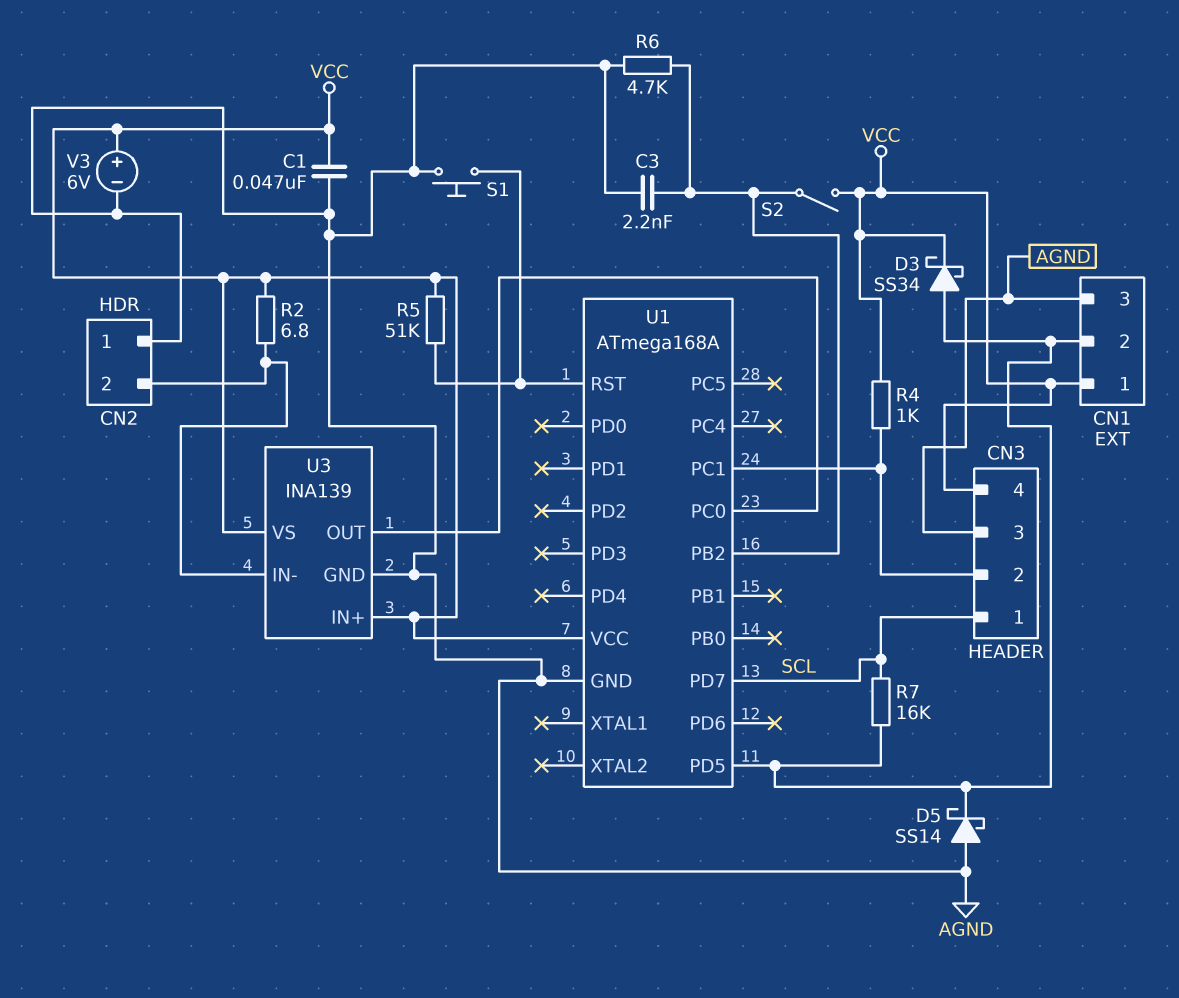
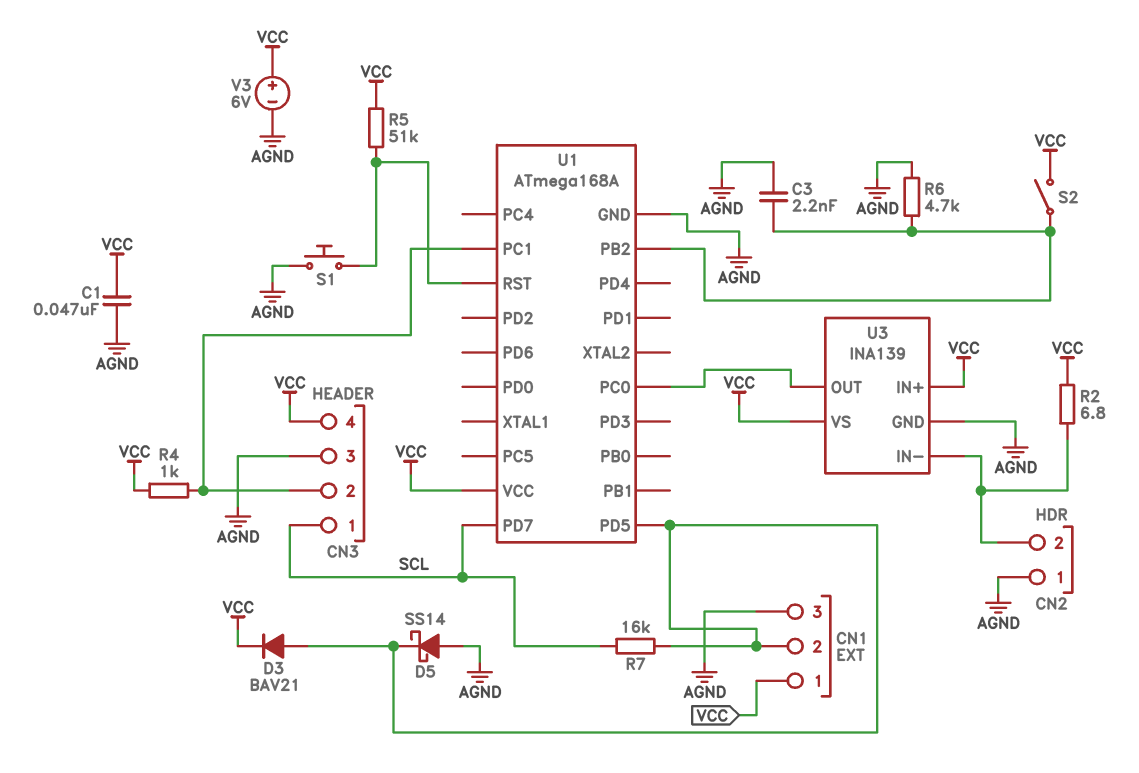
D3: schottky SS34 (A CN1/2, K VCC) -> diode BAV21 (A CN1/2, K VCC)

